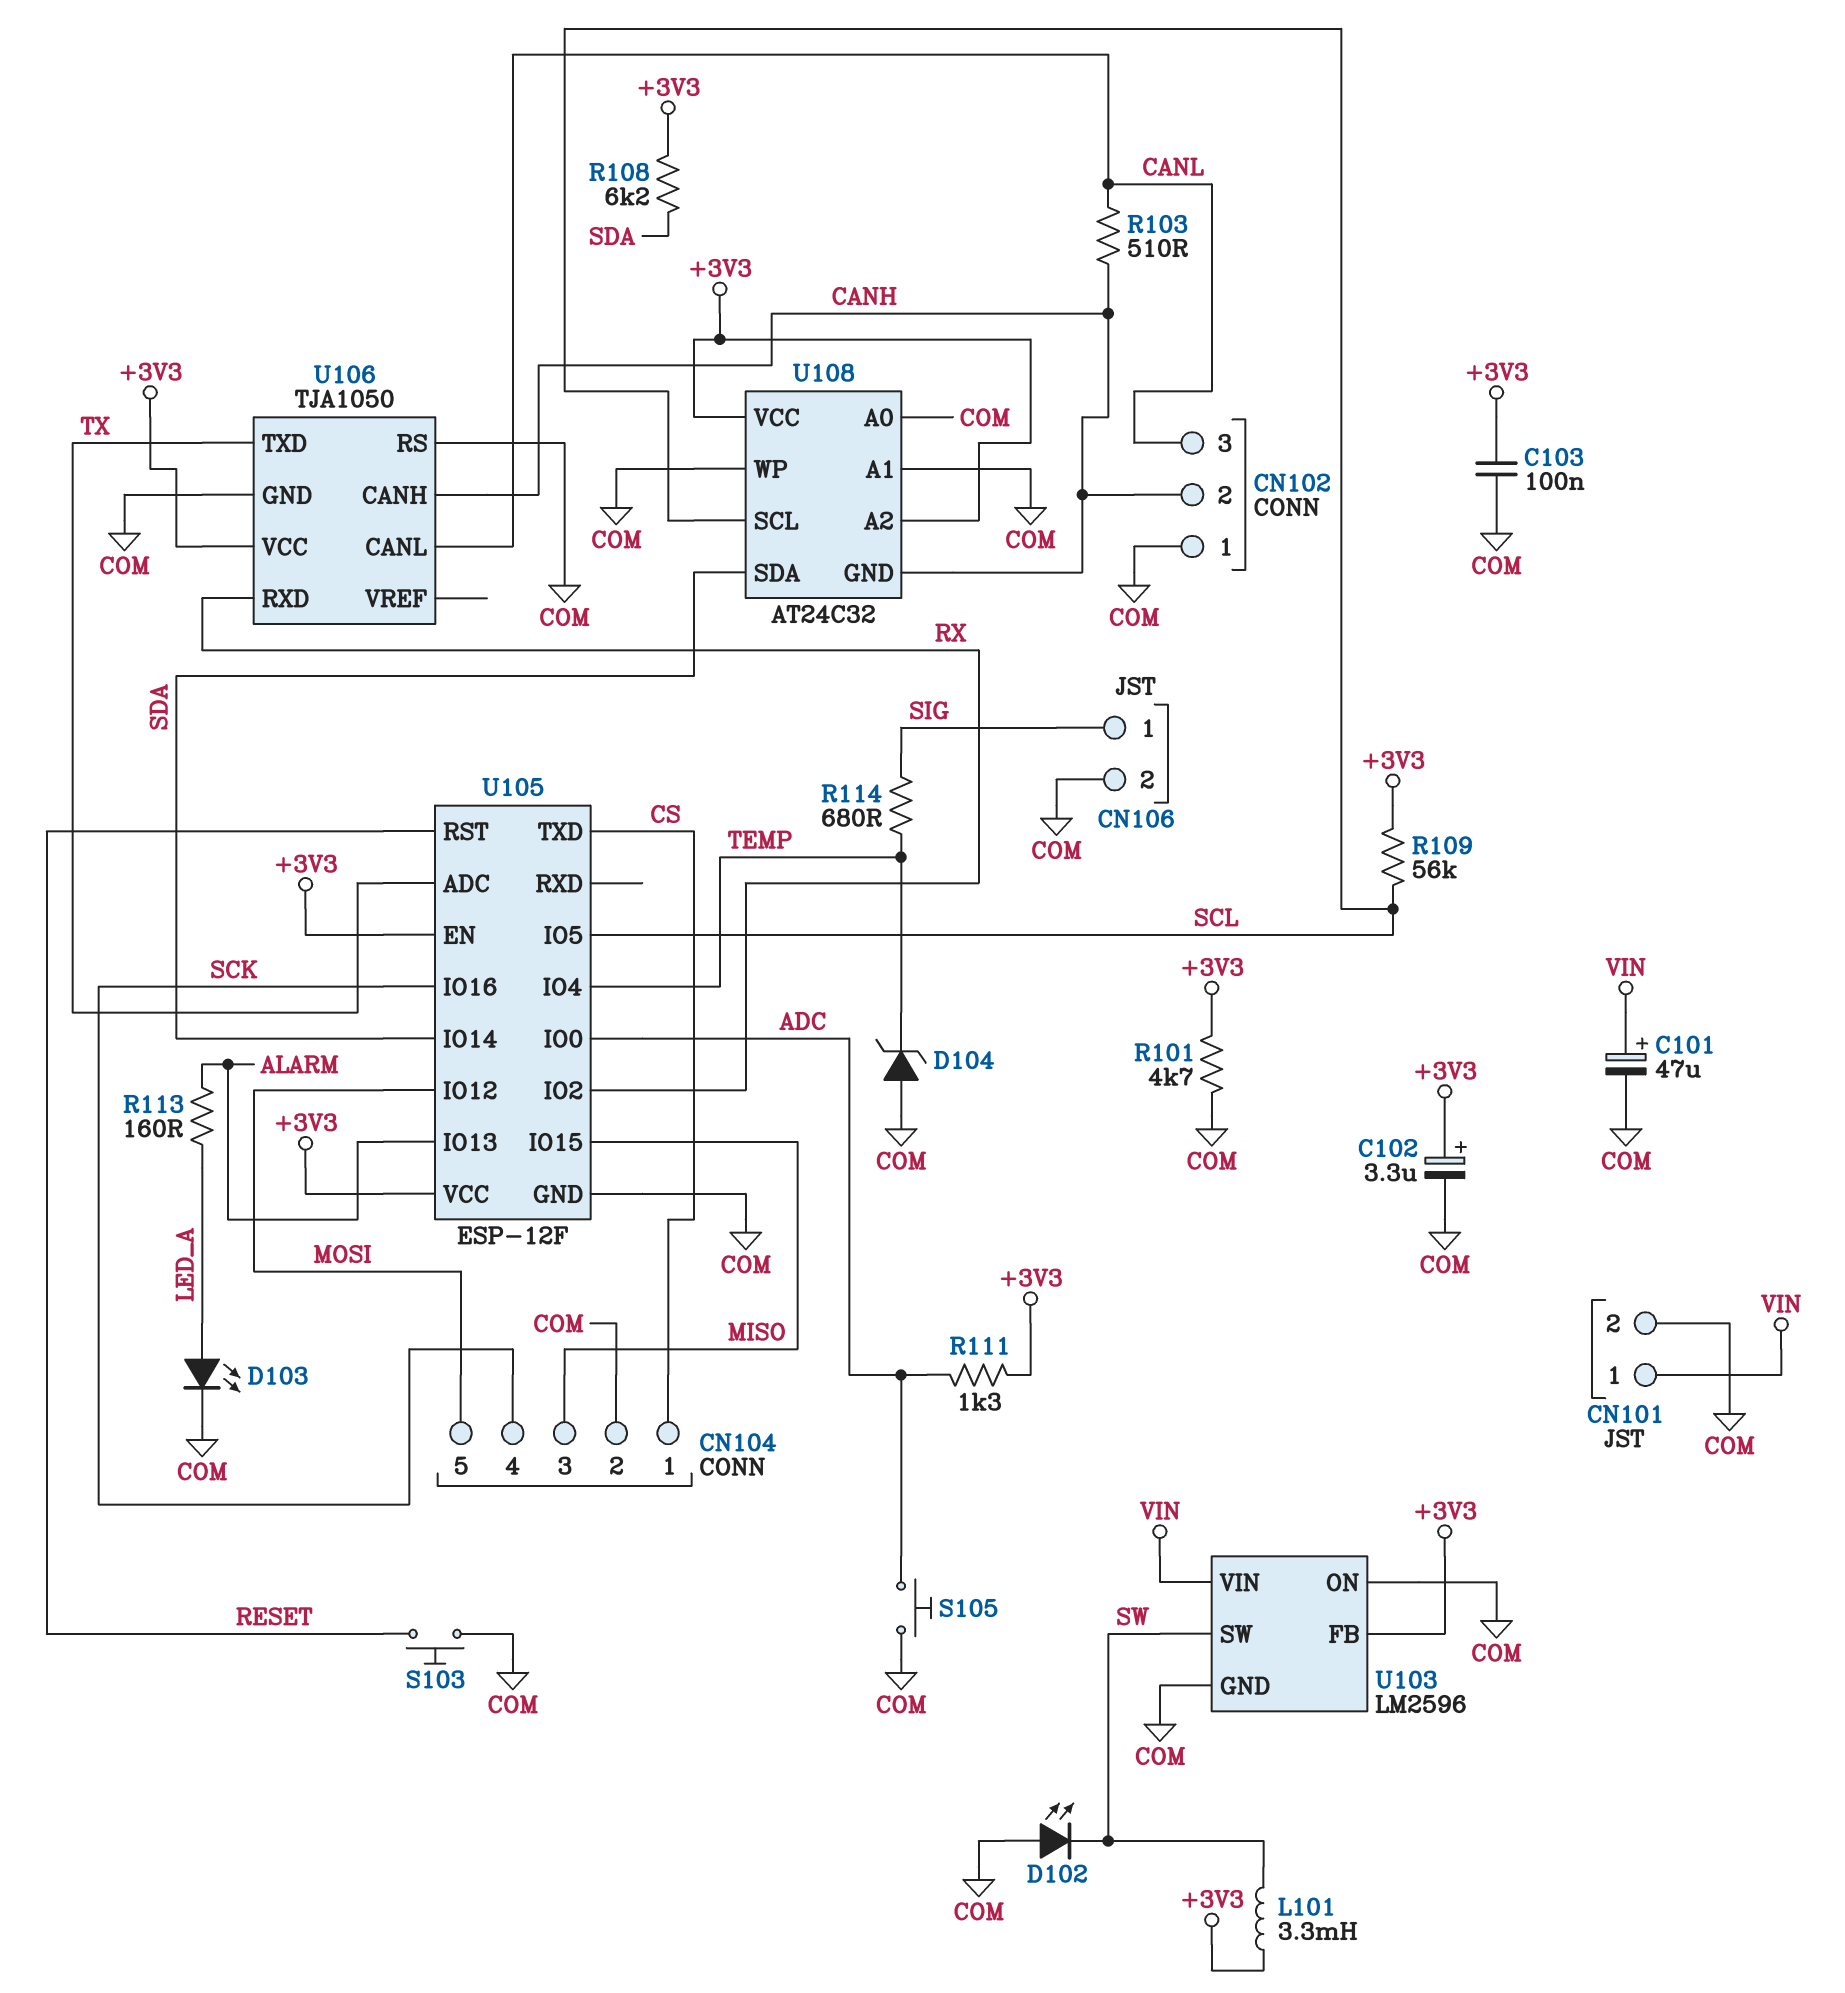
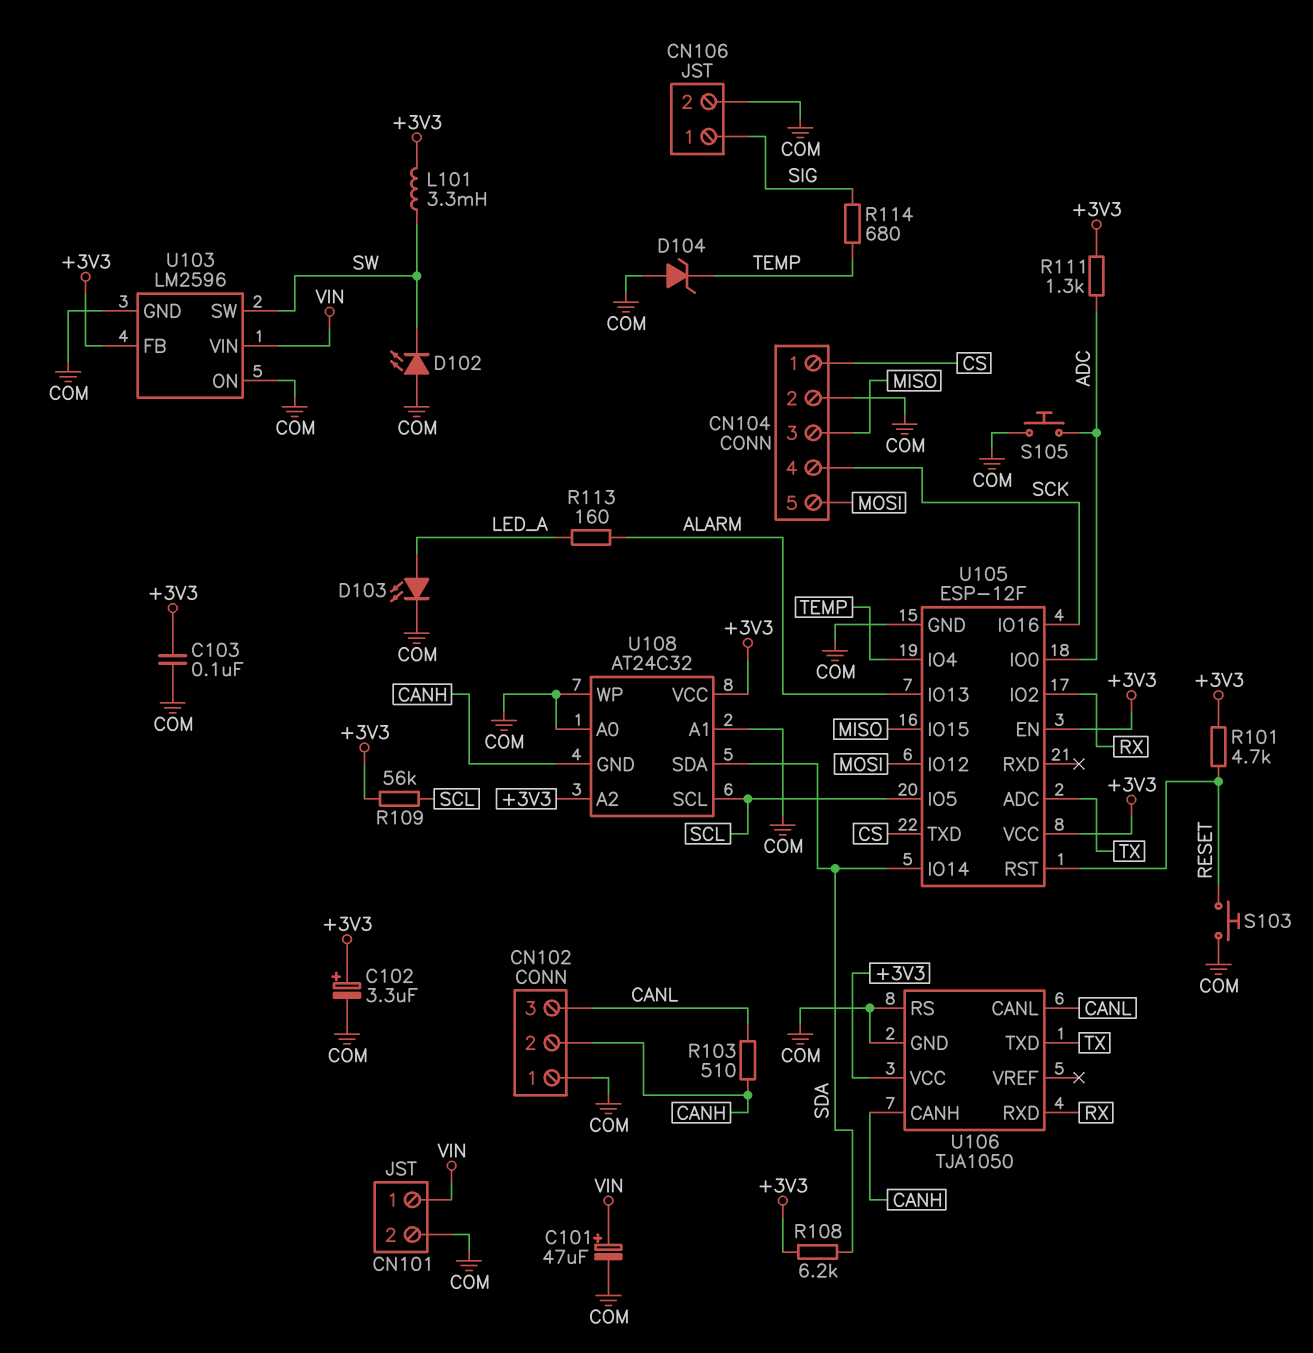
R101: 4.7k (+3V3, COM) -> 4.7k (+3V3, RESET)

